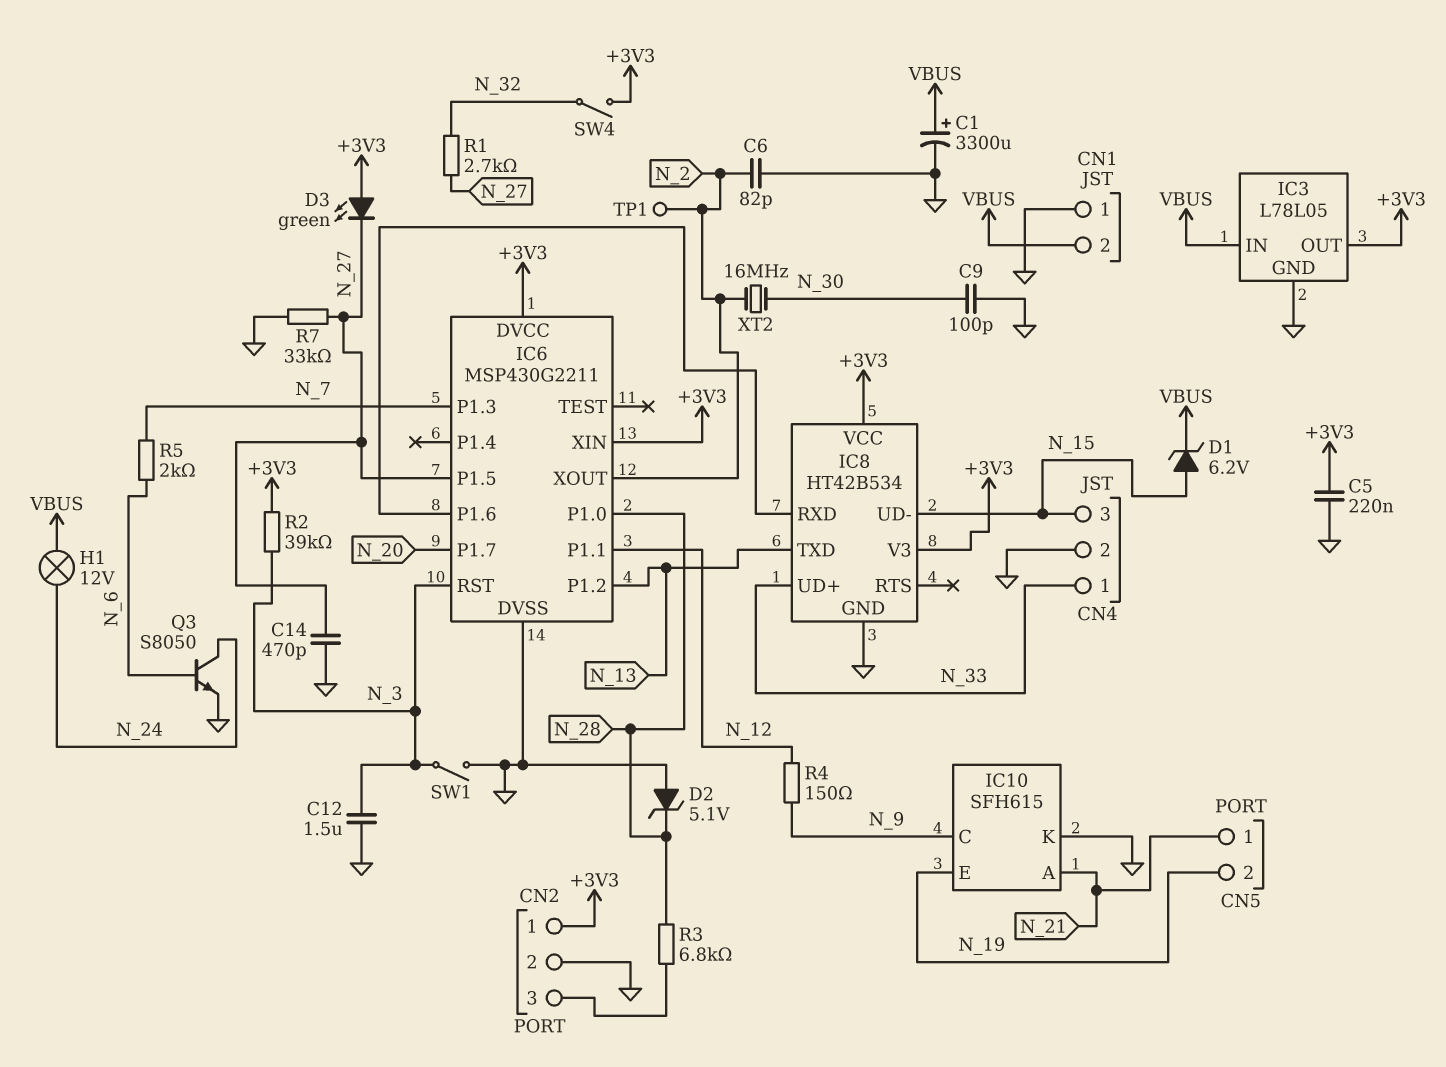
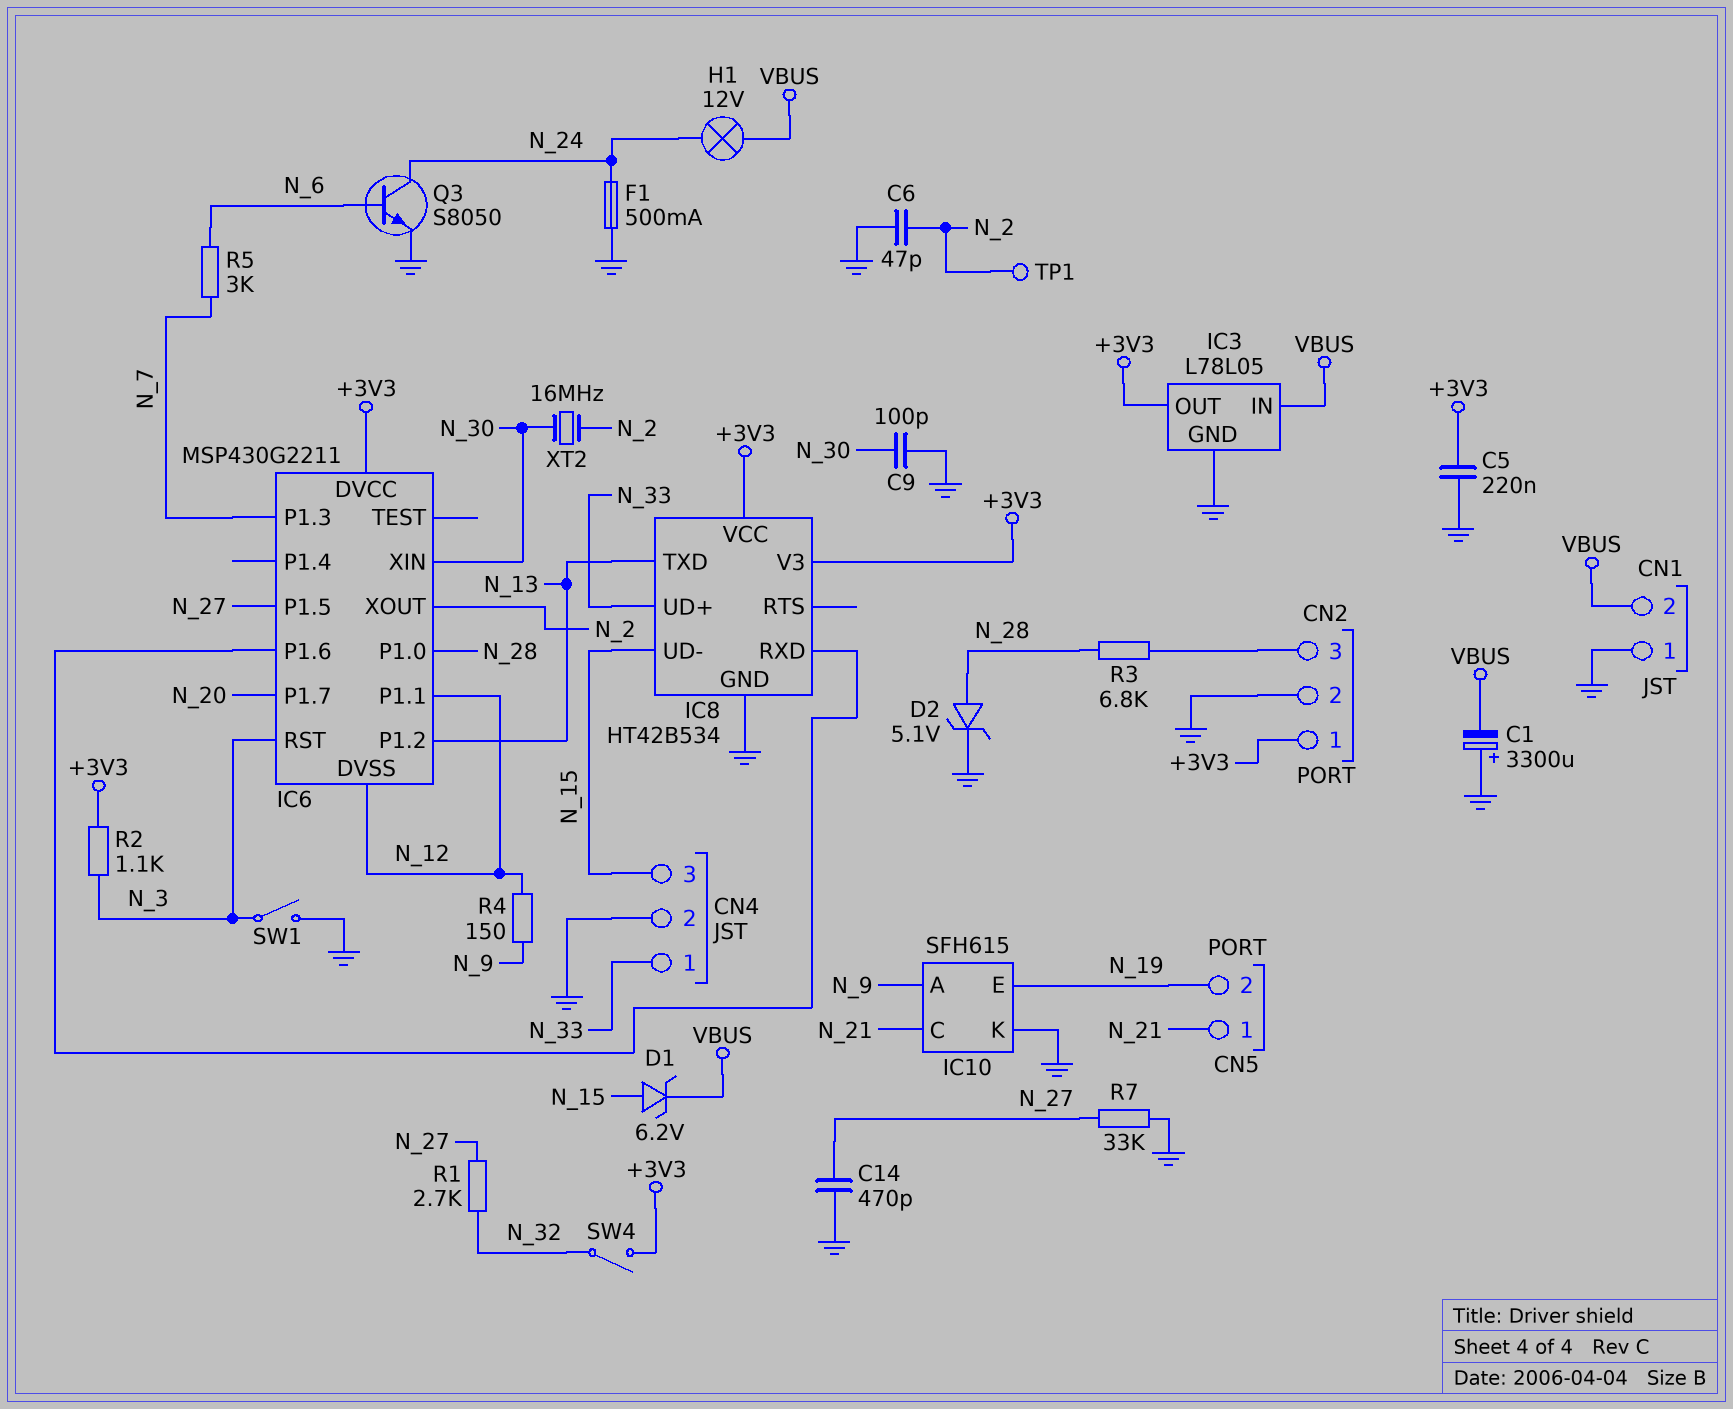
C1: 3300uF (plus VBUS, minus GND) -> 3300uF (plus GND, minus VBUS)
C6: 82pF (GND, N_2) -> 47pF (GND, N_2)
C12: 1.5uF (GND, N_3) -> none
D2: zener 5.1V (A GND, K N_28) -> zener 5.1V (A N_28, K GND)
D3: LED green (A +3V3, K N_27) -> none
F1: none -> 500mA (GND, N_24)
IC6 pin DVSS: GND -> N_12
IC6 pin XIN: +3V3 -> N_30
IC10 pin A: N_21 -> N_9
IC10 pin C: N_9 -> N_21
R2: 39k (+3V3, N_3) -> 1.1k (+3V3, N_3)
R5: 2k (N_6, N_7) -> 3k (N_6, N_7)

